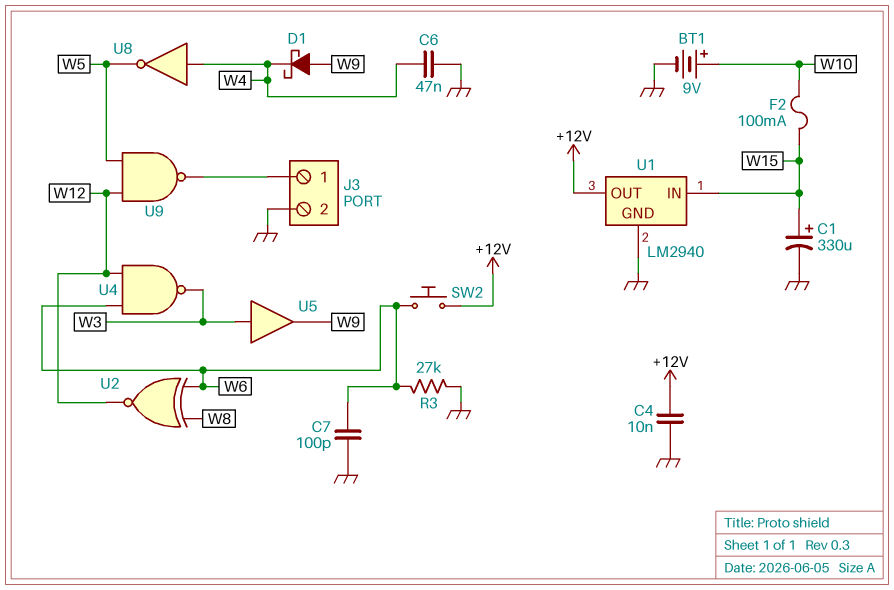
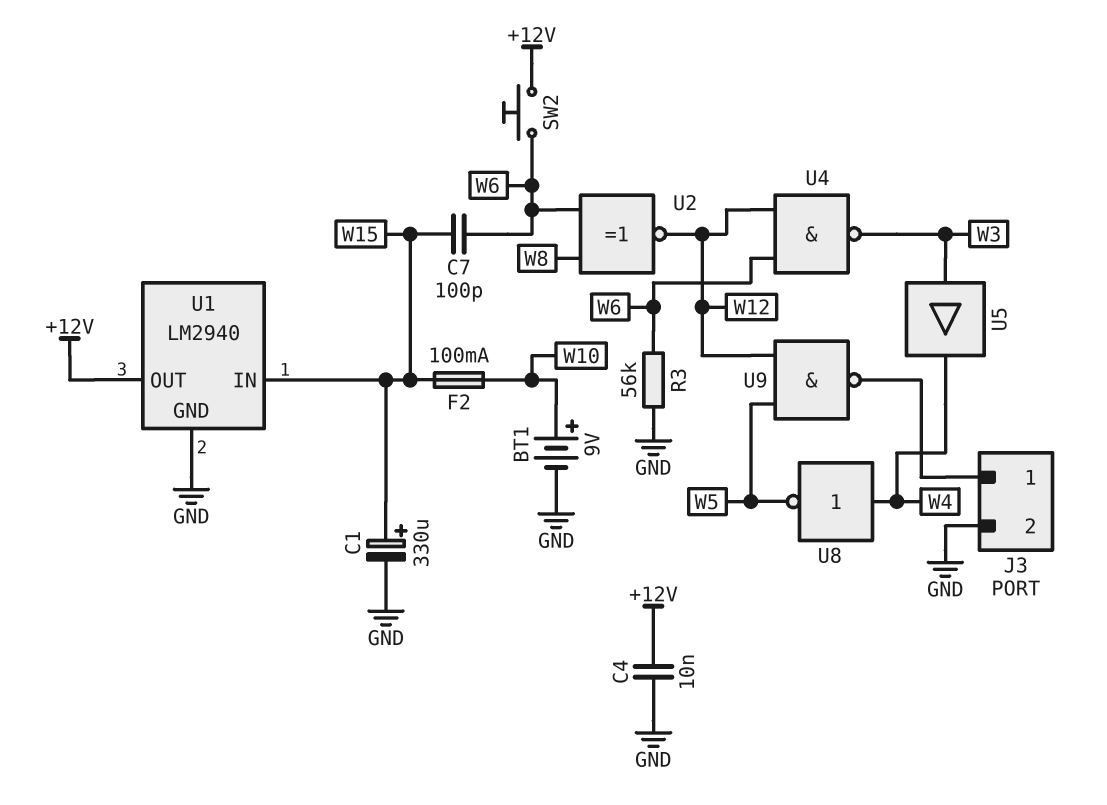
C6: 47nF (GND, W4) -> none
C7: 100pF (GND, W6) -> 100pF (W6, W15)
D1: schottky (A W9, K W4) -> none
R3: 27k (GND, W6) -> 56k (GND, W6)
U5: buffer (in W3, out W9) -> buffer (in W3, out W4)

